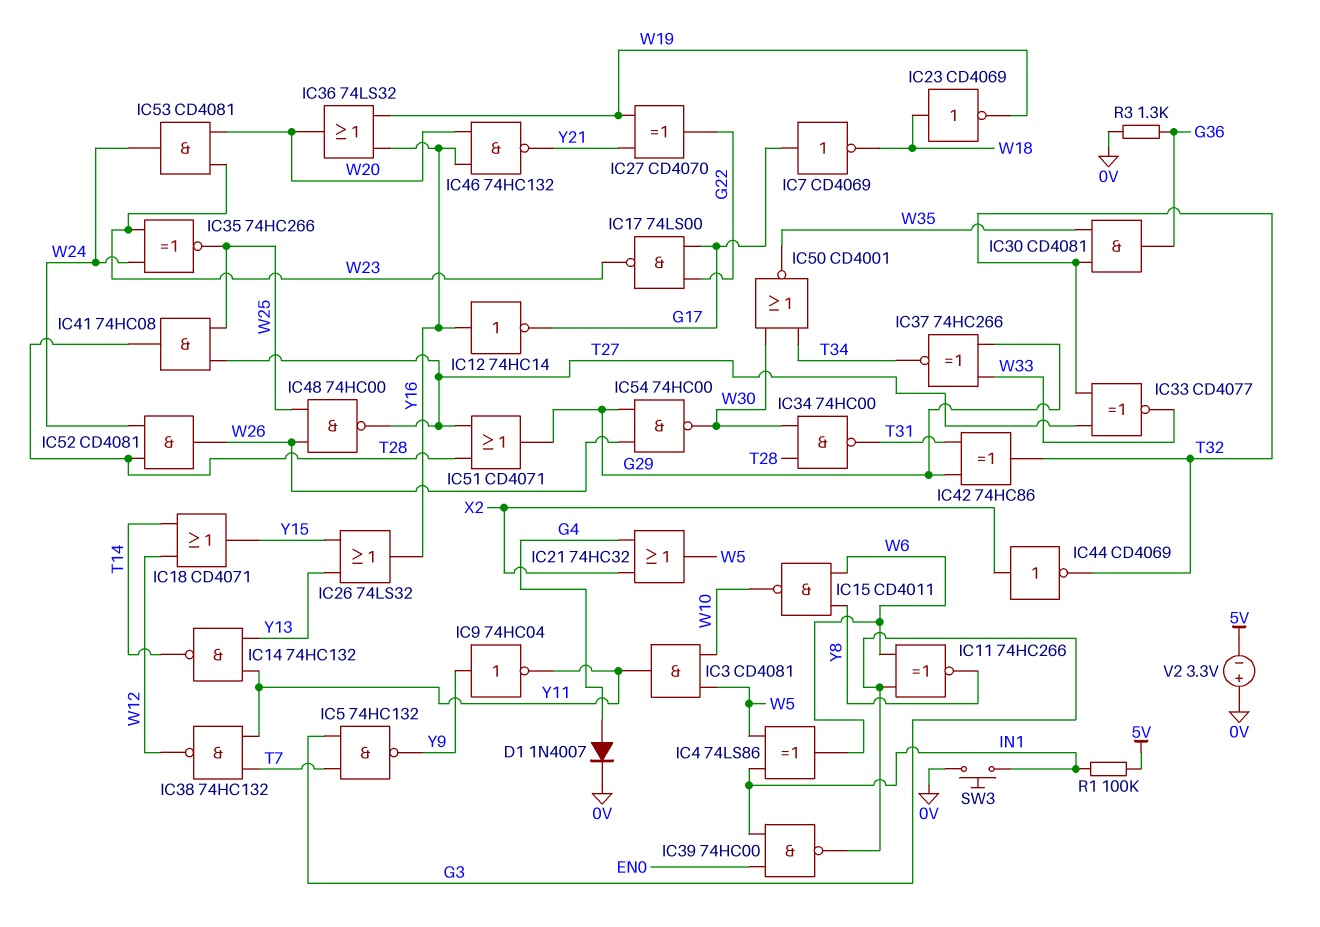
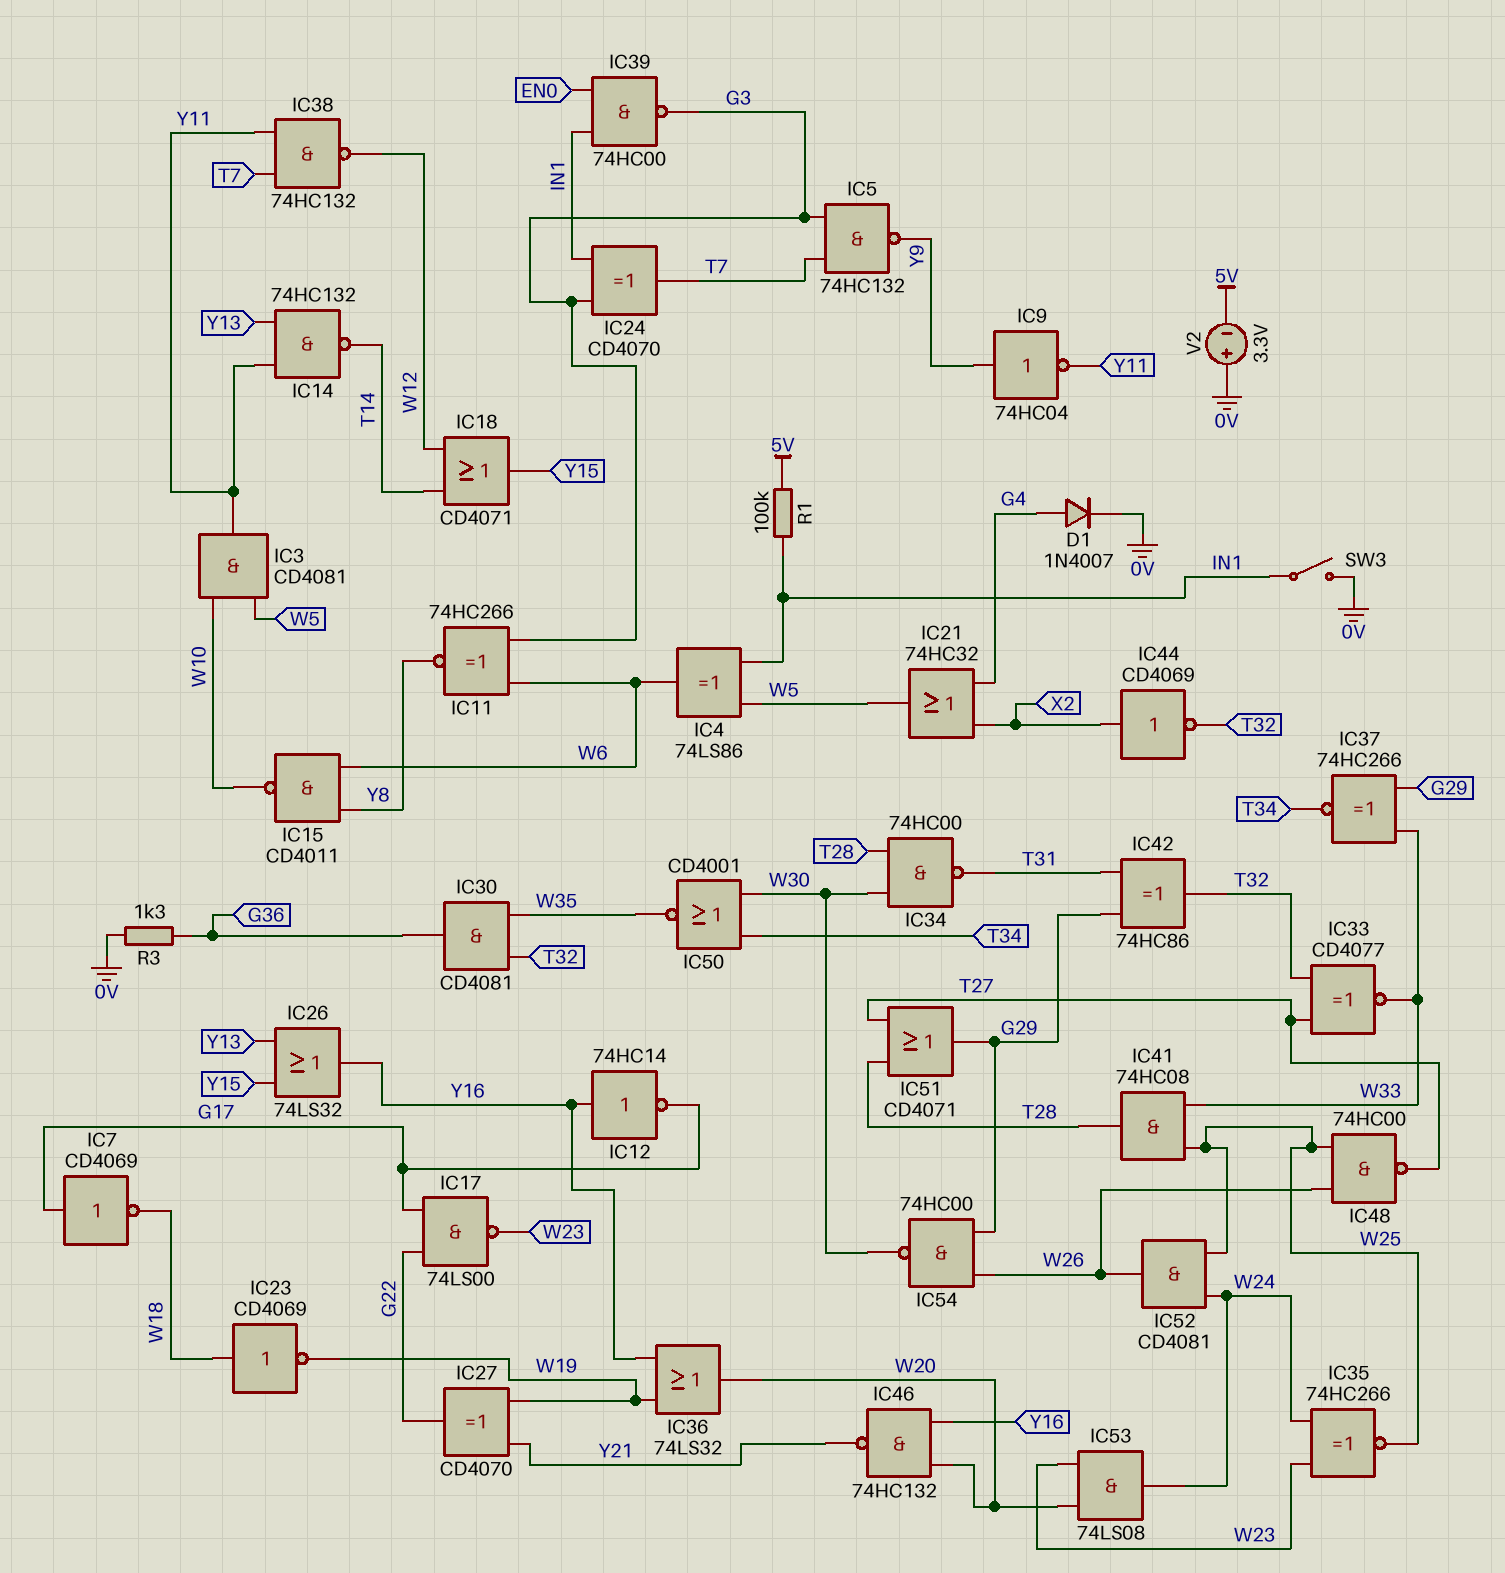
IC24: none -> XOR CD4070 (in G3, in IN1, out T7)
IC41: AND 74HC08 (in T27, in W25, out T28) -> AND 74HC08 (in W25, in W33, out T28)
IC52: AND CD4081 (in T28, in W24, out W26) -> AND CD4081 (in W24, in W25, out W26)
IC53: AND CD4081 (in W20, in W23, out W24) -> AND 74LS08 (in W20, in W23, out W24)
SW3: button (0V, IN1) -> switch (0V, IN1)

